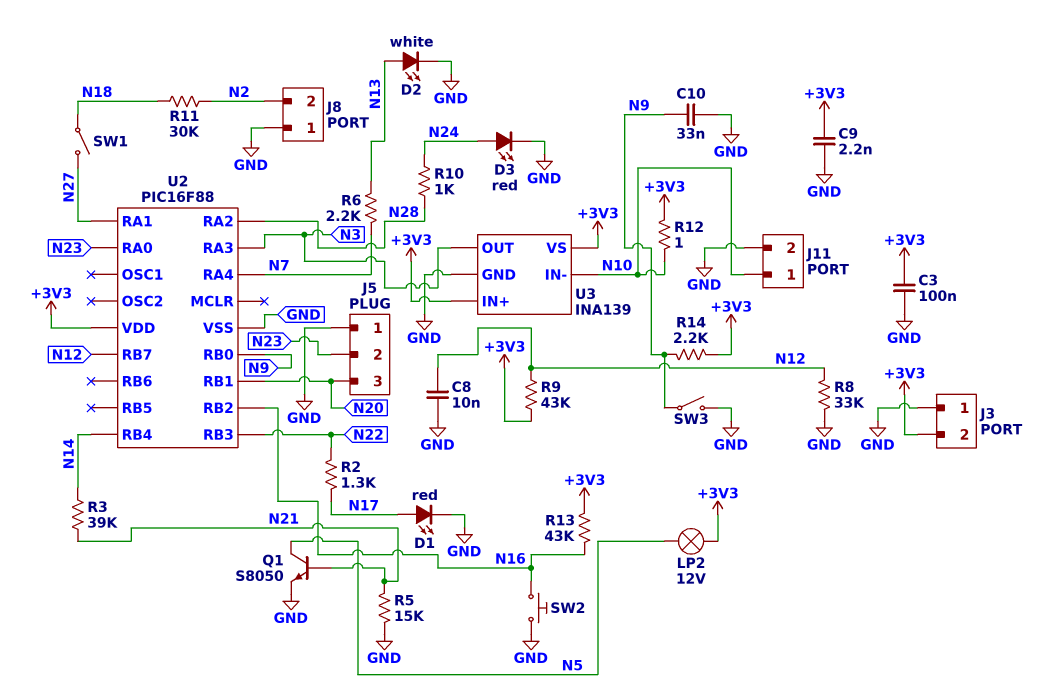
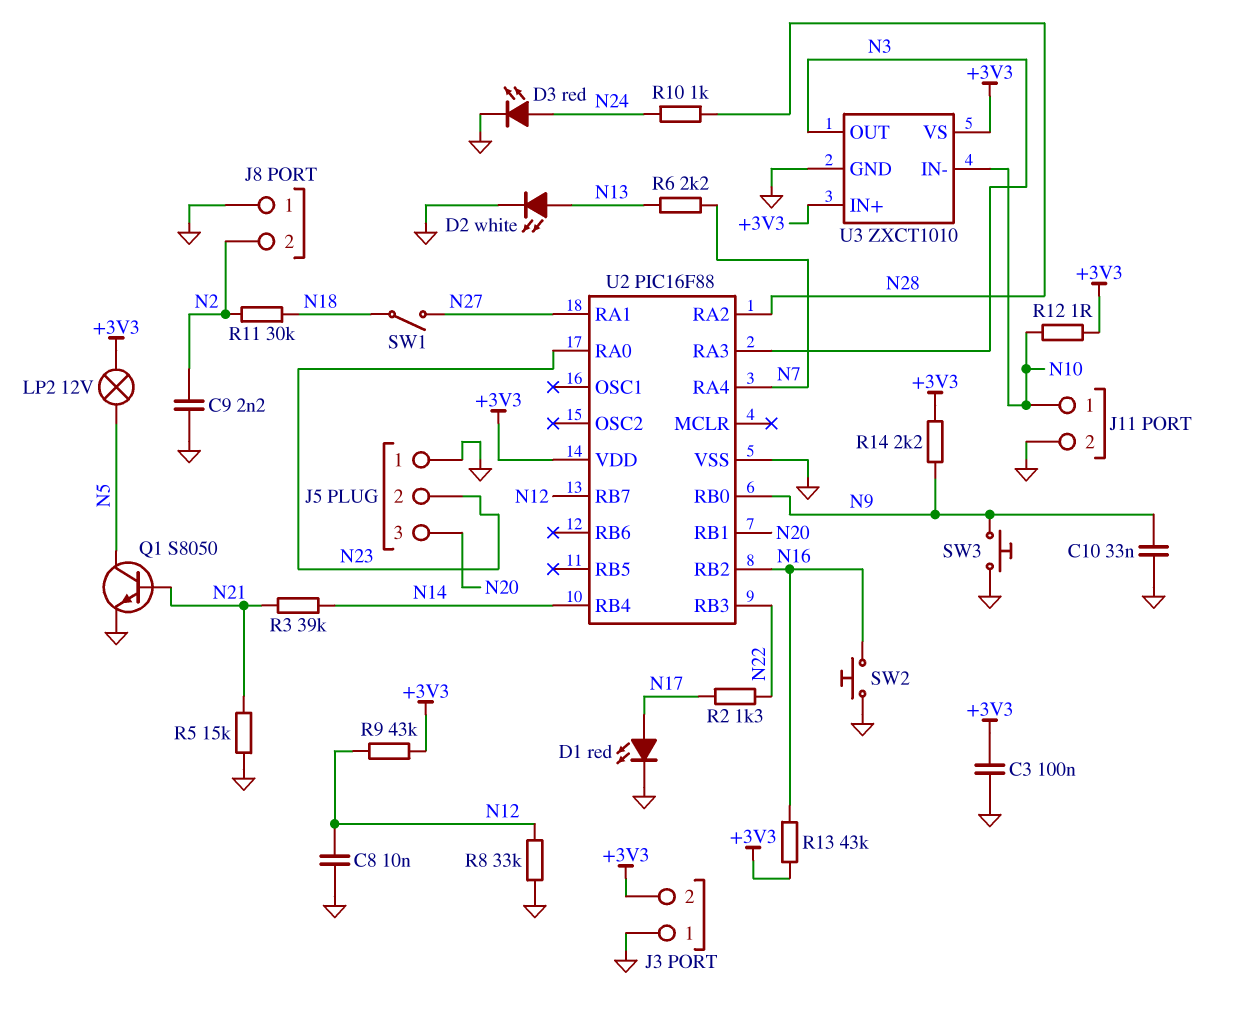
C9: 2.2nF (+3V3, GND) -> 2.2nF (GND, N2)
SW3: switch (GND, N9) -> button (GND, N9)
U3: INA139 -> ZXCT1010

